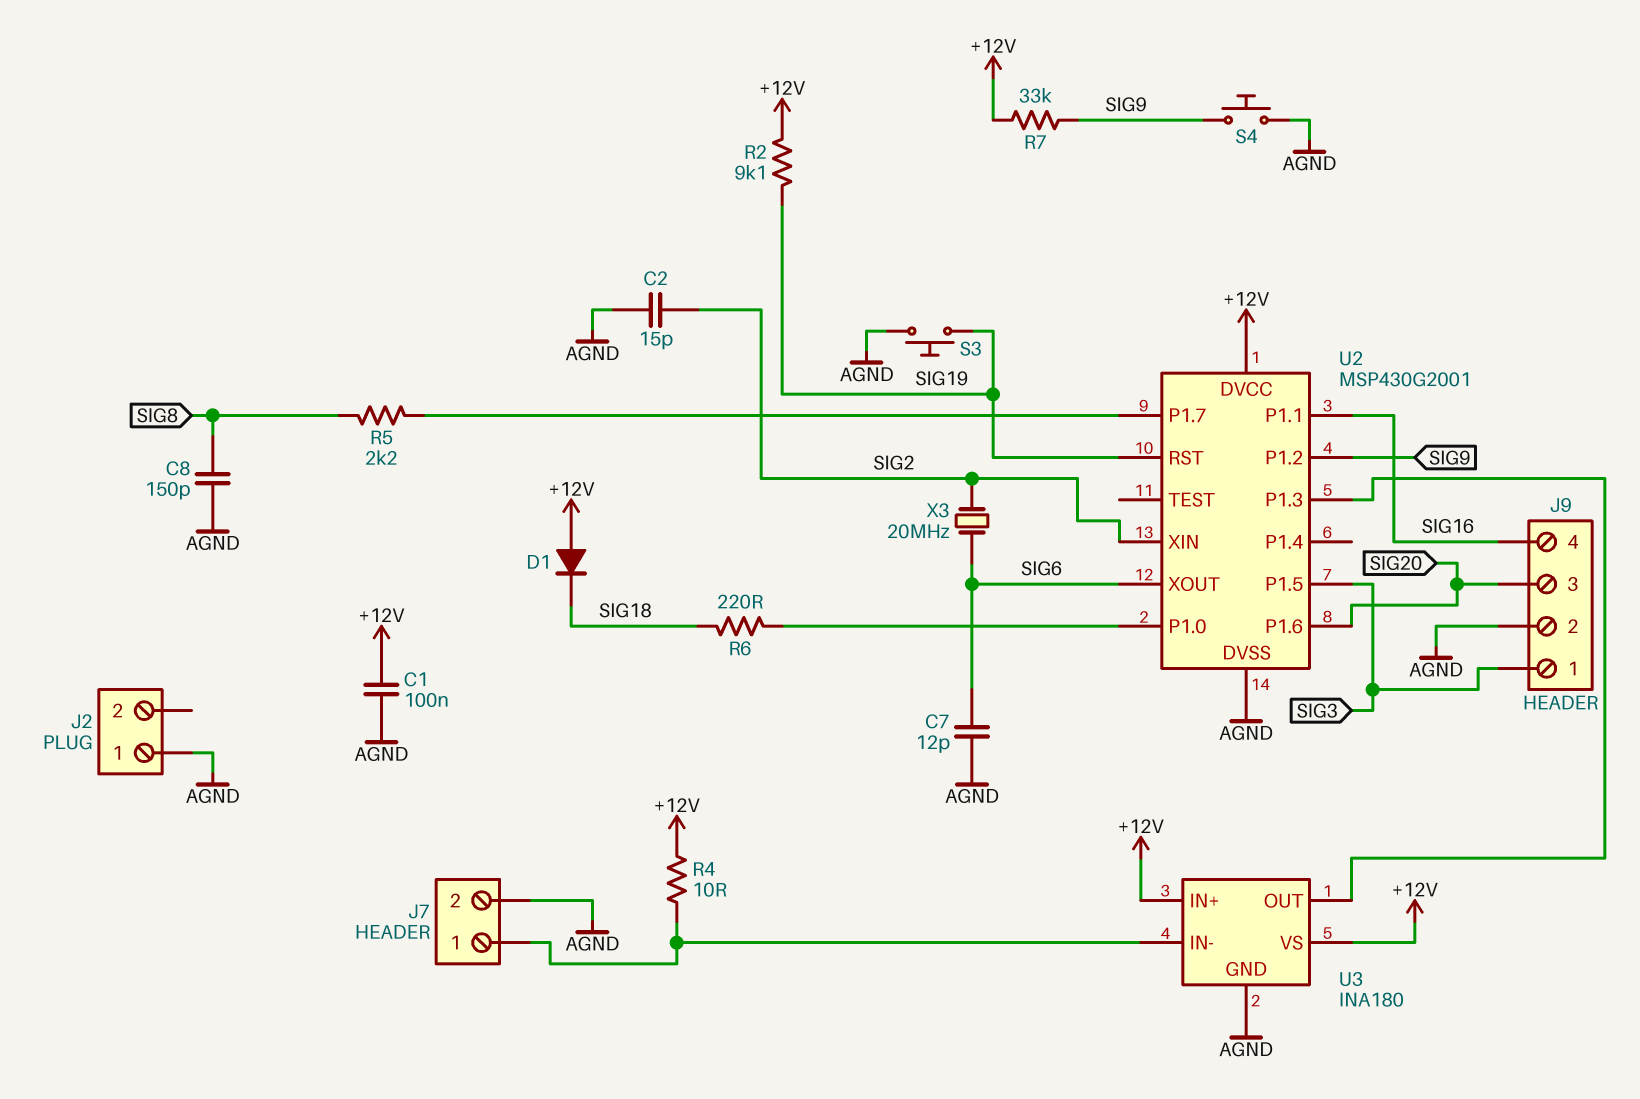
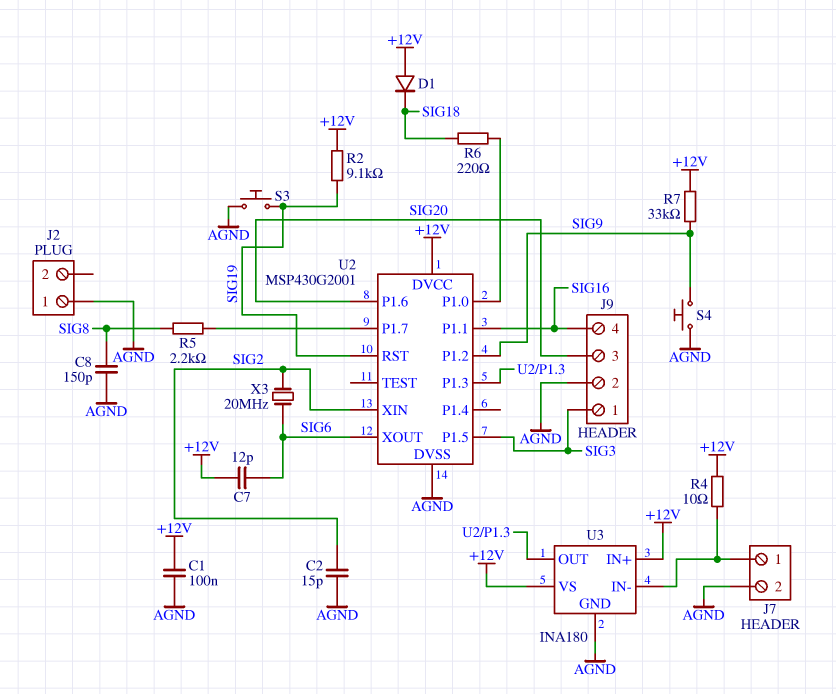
C7: 12pF (AGND, SIG6) -> 12pF (+12V, SIG6)

